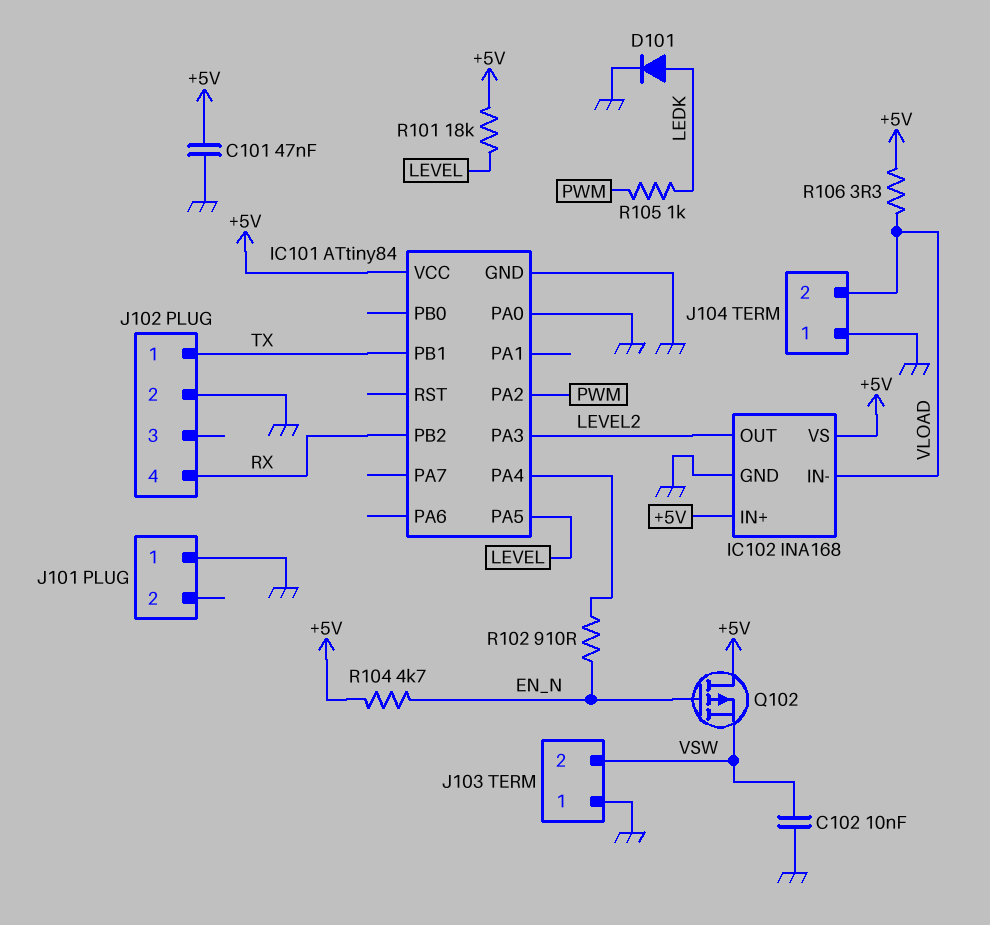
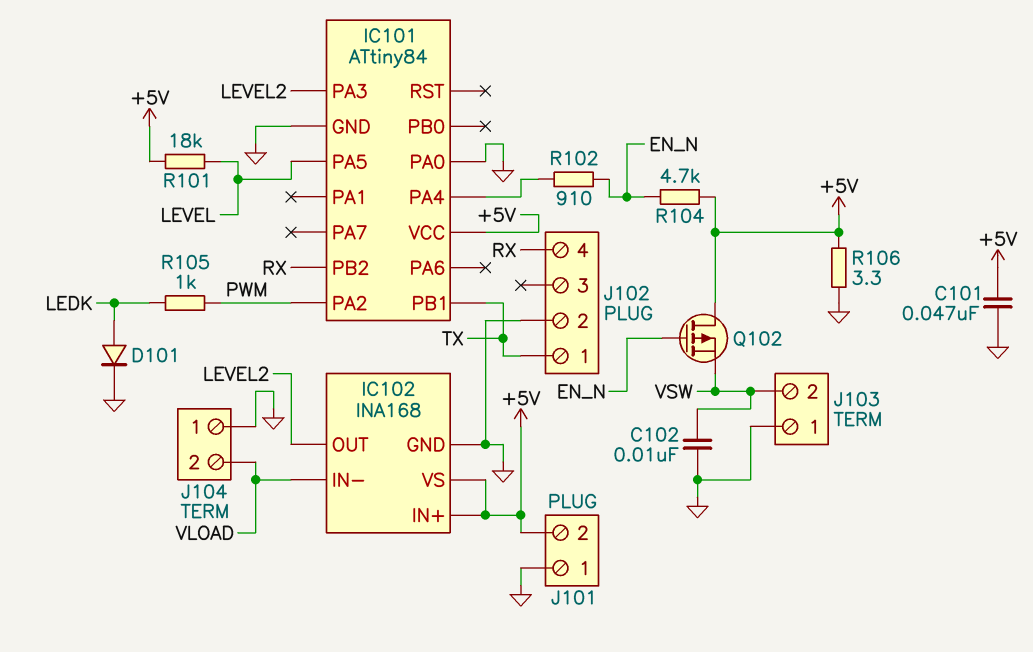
J101 pin 2: none -> +5V
R106: 3.3 (+5V, VLOAD) -> 3.3 (+5V, GND)

